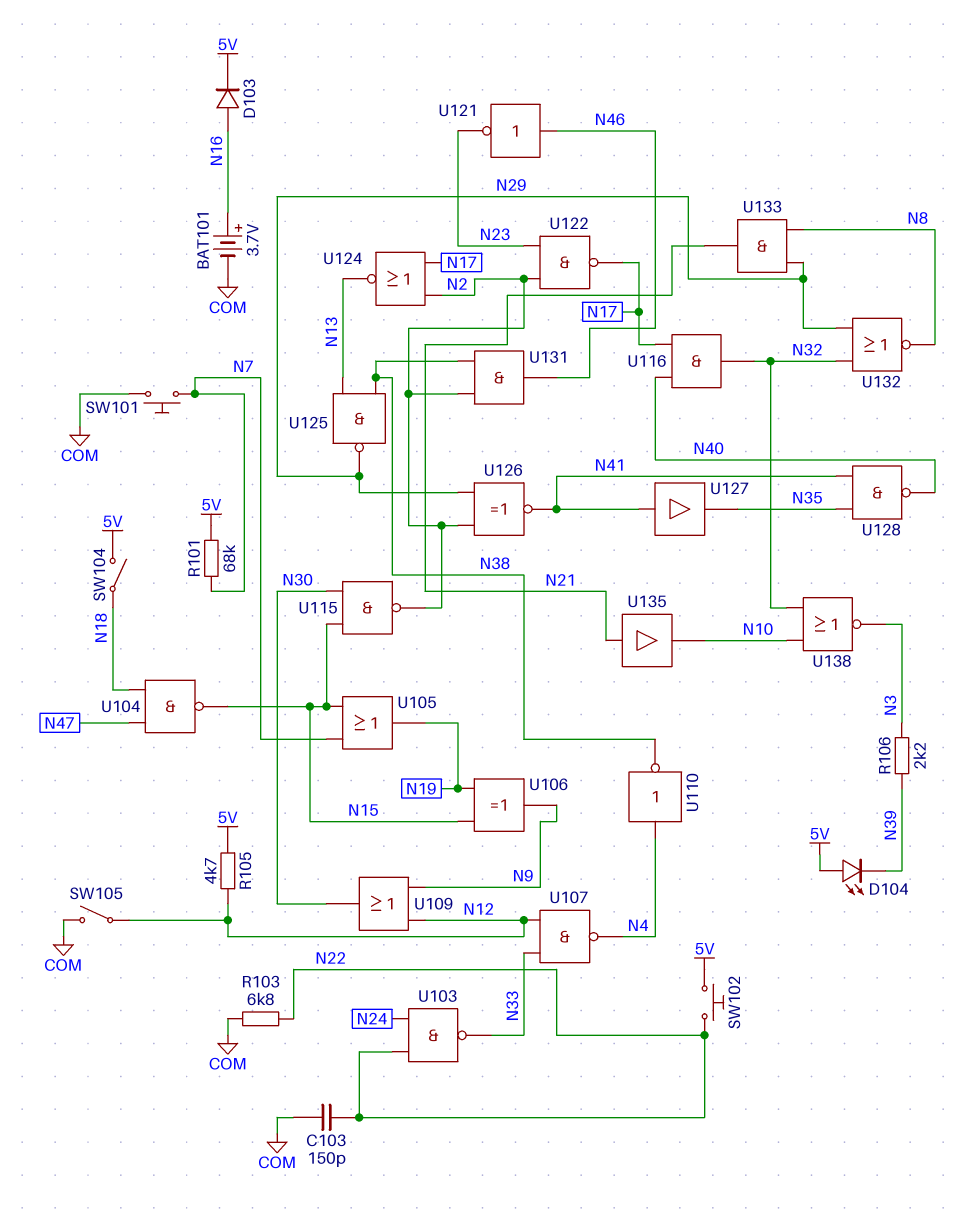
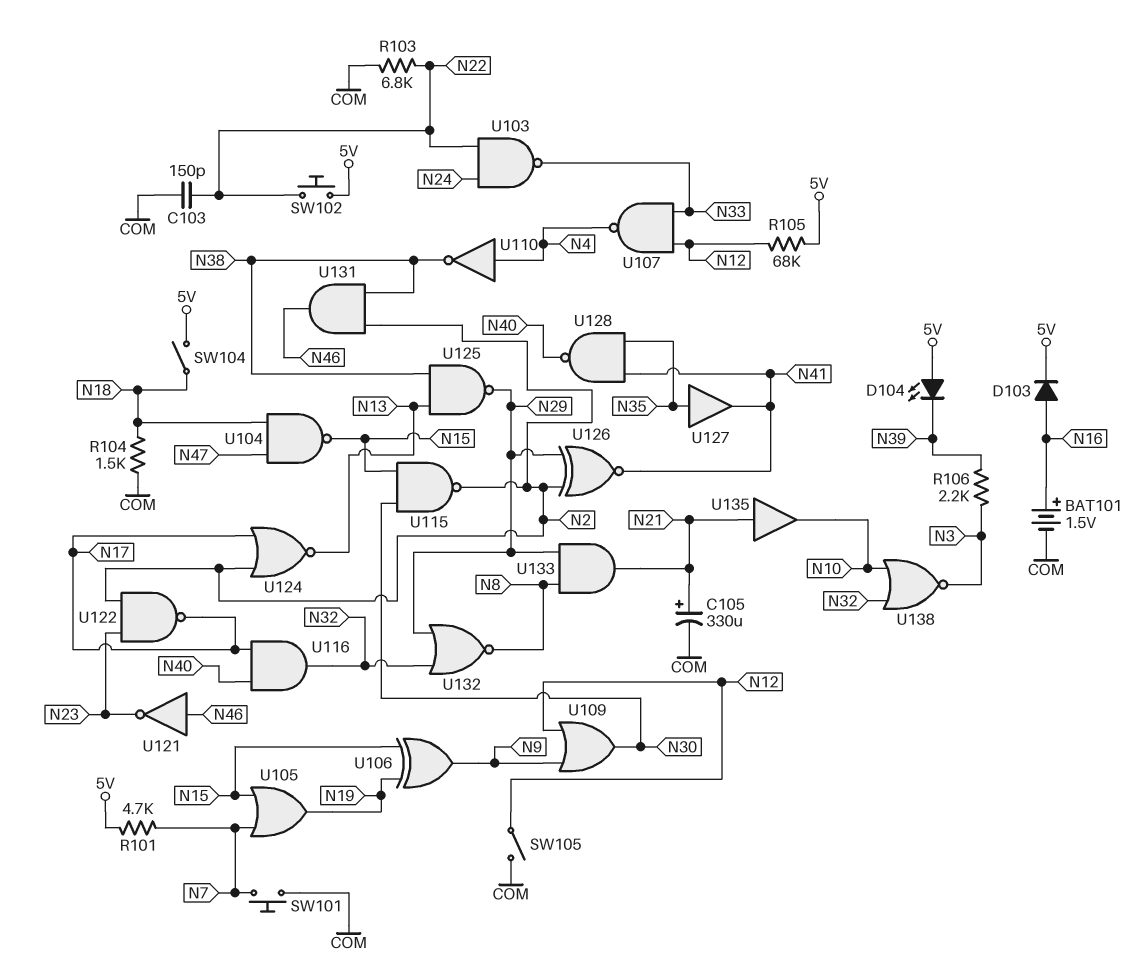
BAT101: 3.7V (plus N16, minus COM) -> 1.5V (plus N16, minus COM)
C105: none -> 330uF (plus N21, minus COM)
R101: 68k (5V, N7) -> 4.7k (5V, N7)
R104: none -> 1.5k (COM, N18)
R105: 4.7k (5V, N12) -> 68k (5V, N12)
U127: buffer (in N41, out N35) -> buffer (in N35, out N41)

